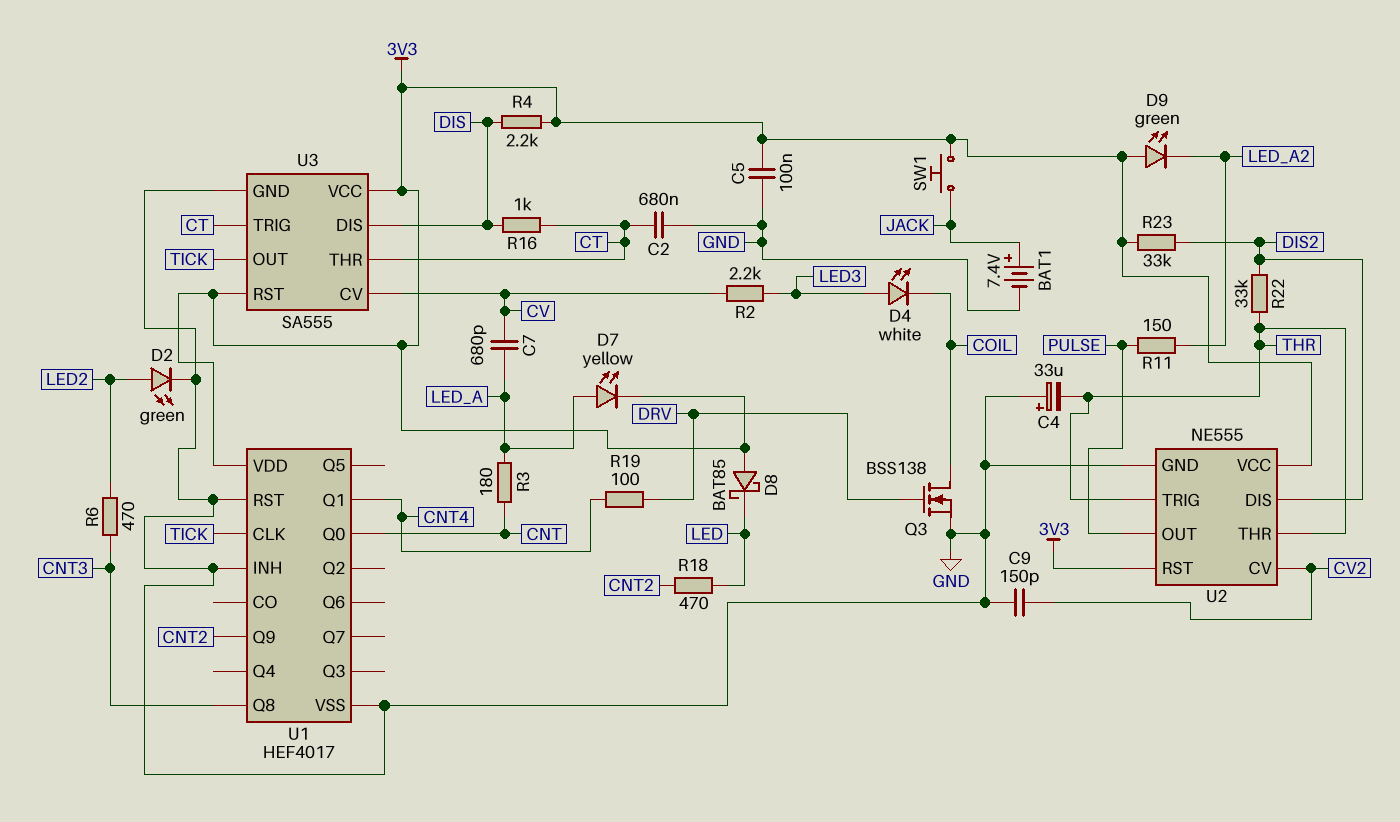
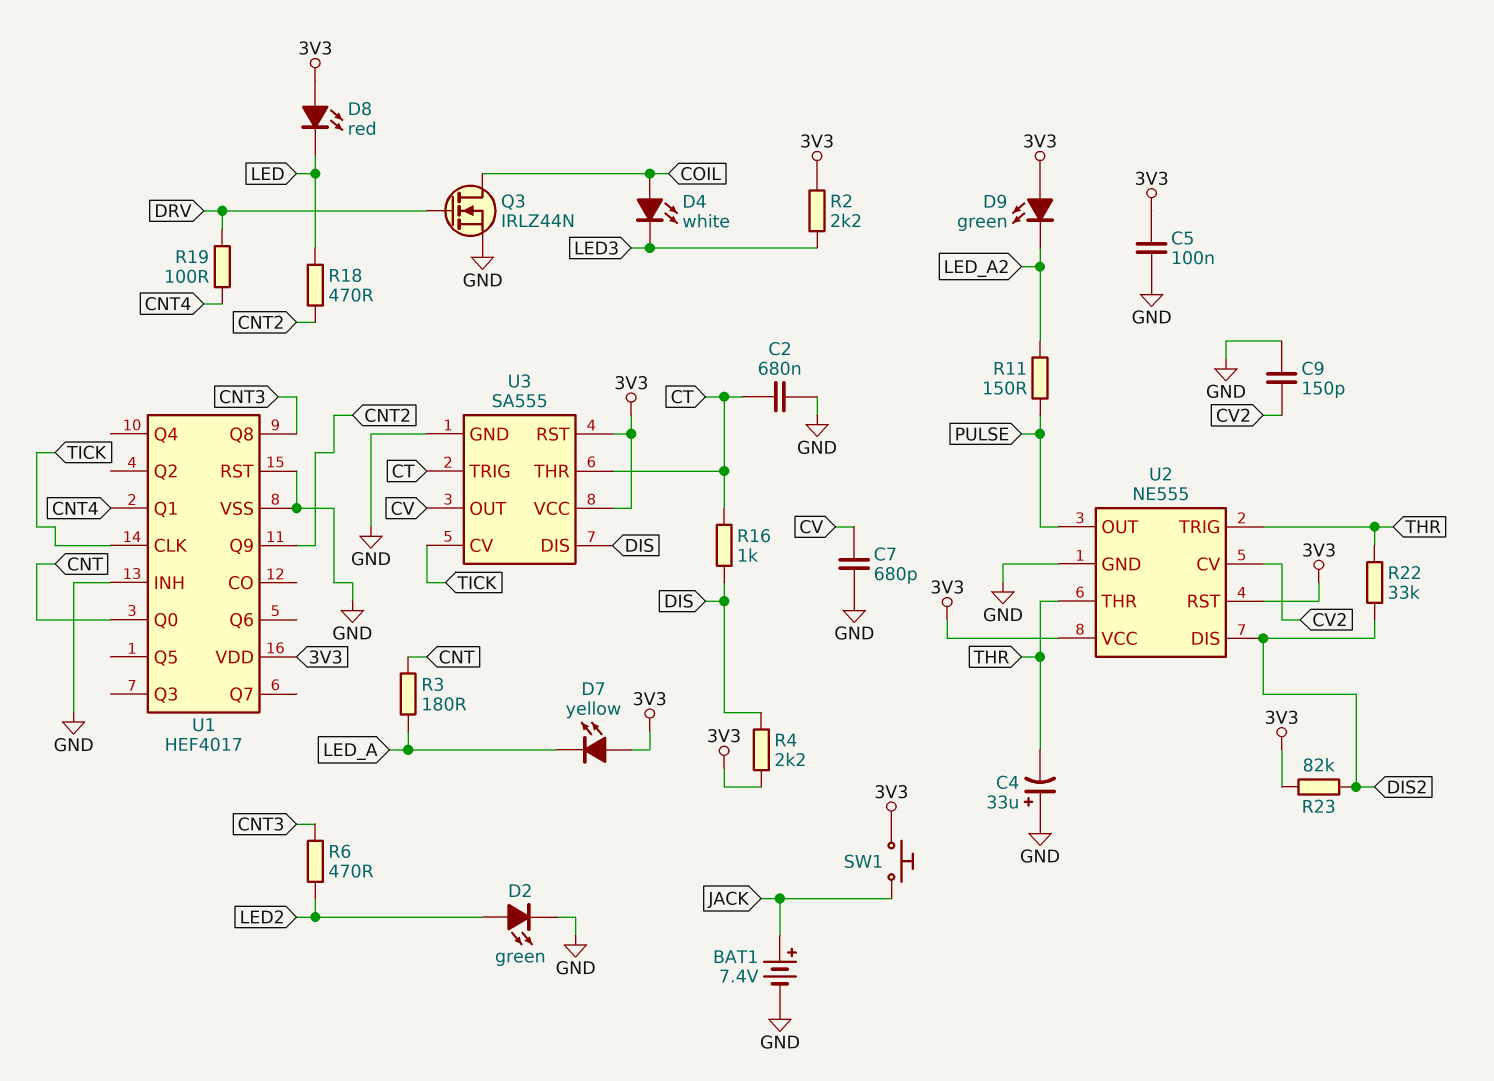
C7: 680pF (CV, LED_A) -> 680pF (CV, GND)
D4: LED white (A LED3, K COIL) -> LED white (A COIL, K LED3)
D7: LED yellow (A LED_A, K 3V3) -> LED yellow (A 3V3, K LED_A)
D8: schottky BAT85 (A 3V3, K LED) -> LED red (A 3V3, K LED)
Q3: NMOS BSS138 (G DRV, D COIL, S GND) -> NMOS IRLZ44N (G DRV, D COIL, S GND)
R2: 2.2k (CV, LED3) -> 2.2k (3V3, LED3)
R23: 33k (3V3, DIS2) -> 82k (3V3, DIS2)
U3 pin CV: CV -> TICK
U3 pin OUT: TICK -> CV

